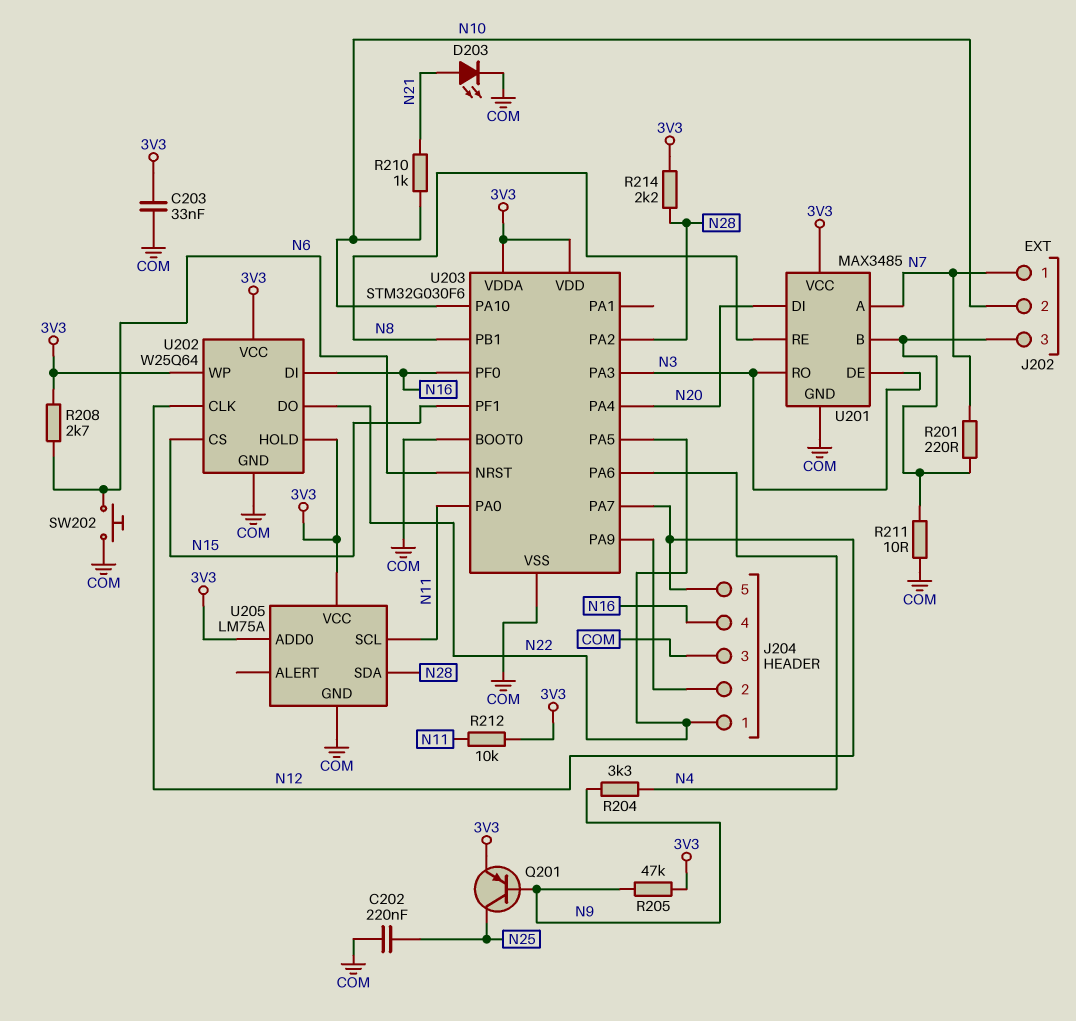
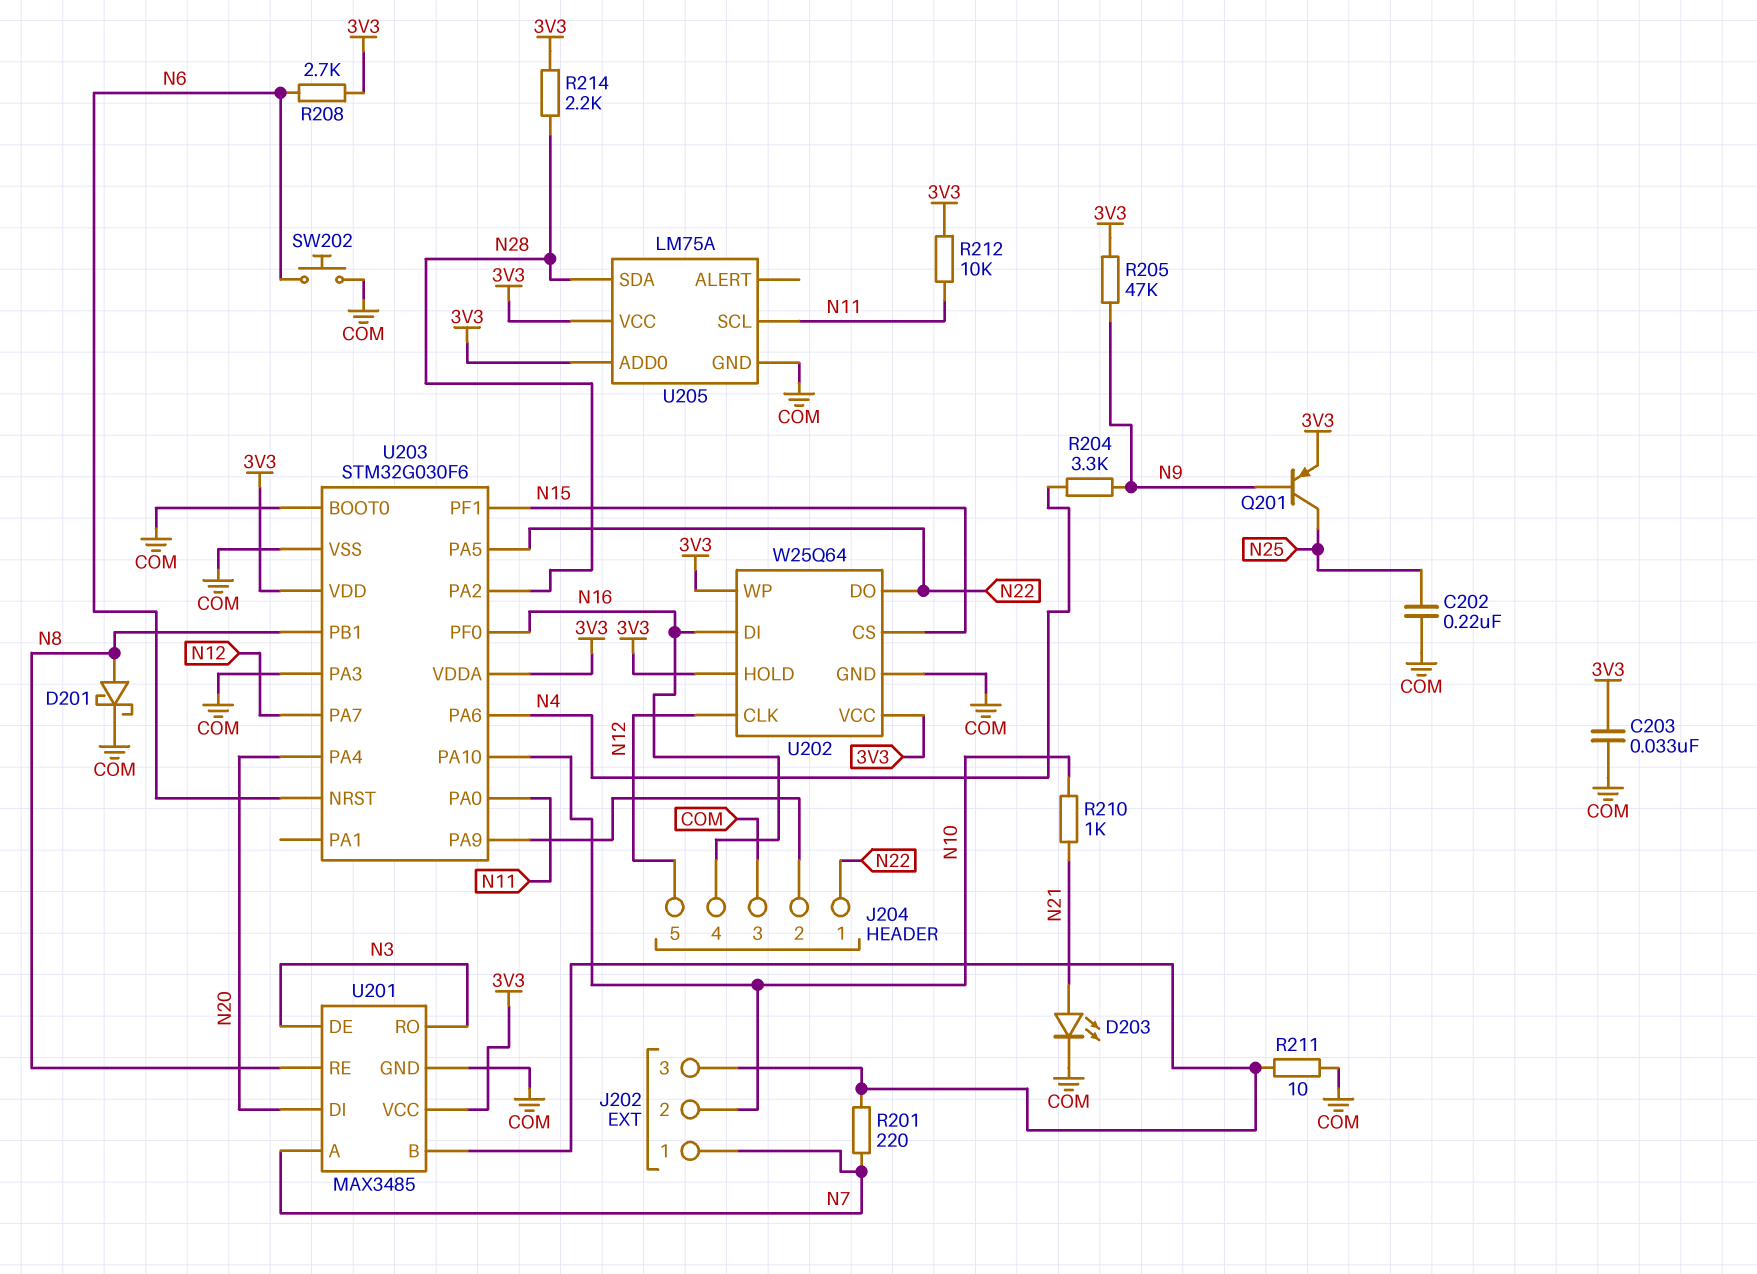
D201: none -> schottky (A N8, K COM)
U203 pin PA3: N3 -> COM

